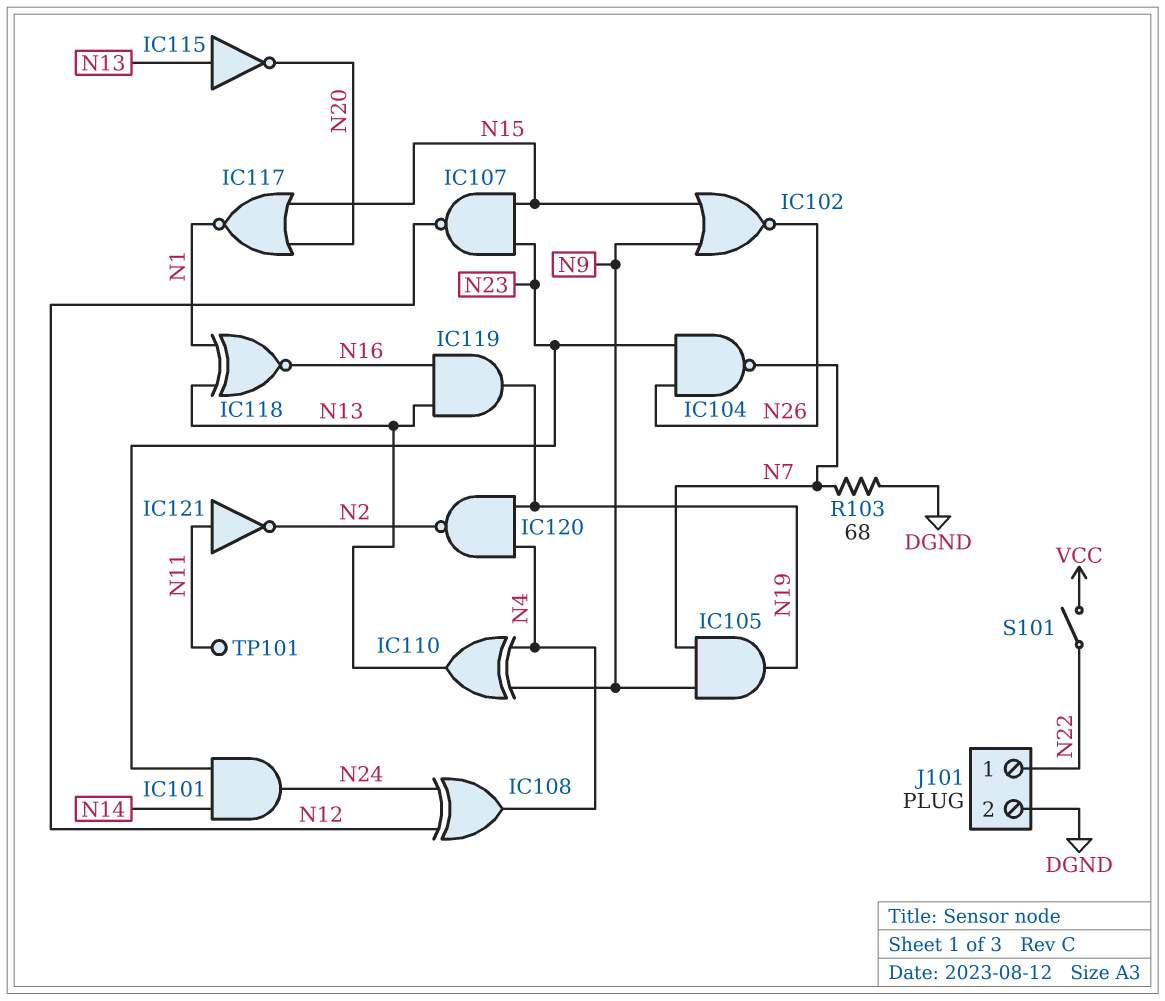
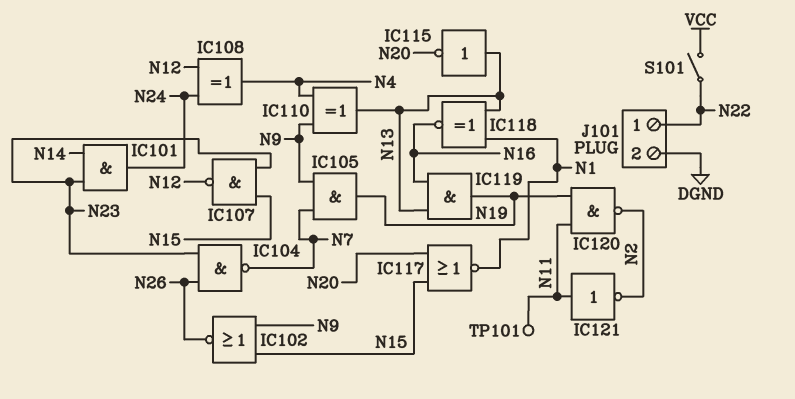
IC120: NAND (in N4, in N19, out N2) -> NAND (in N11, in N19, out N2)
R103: 68 (DGND, N7) -> none

